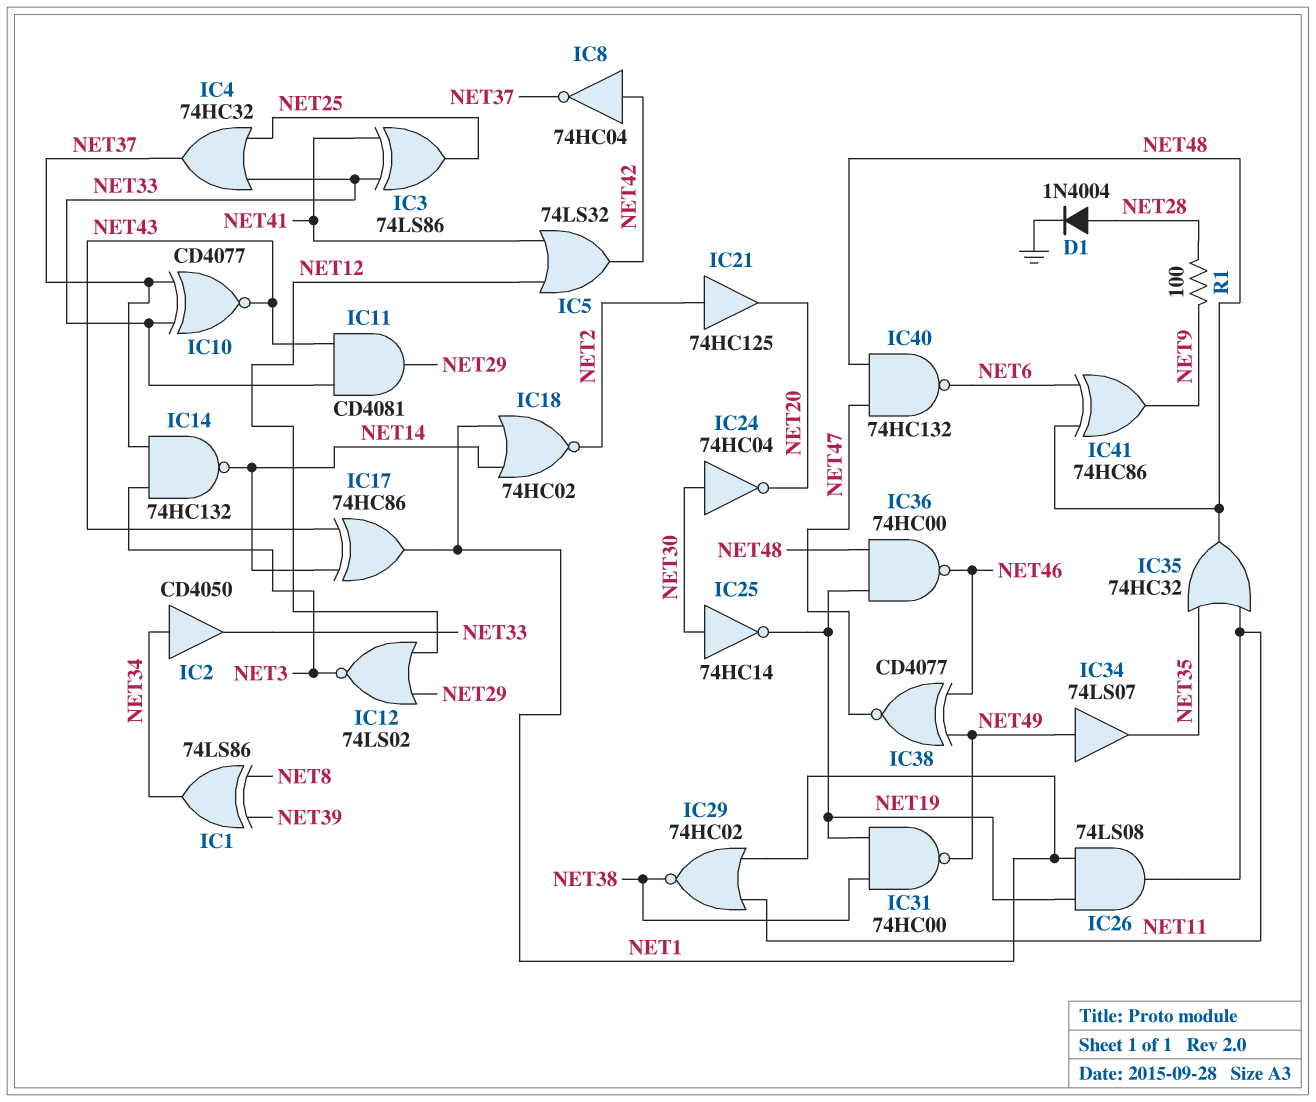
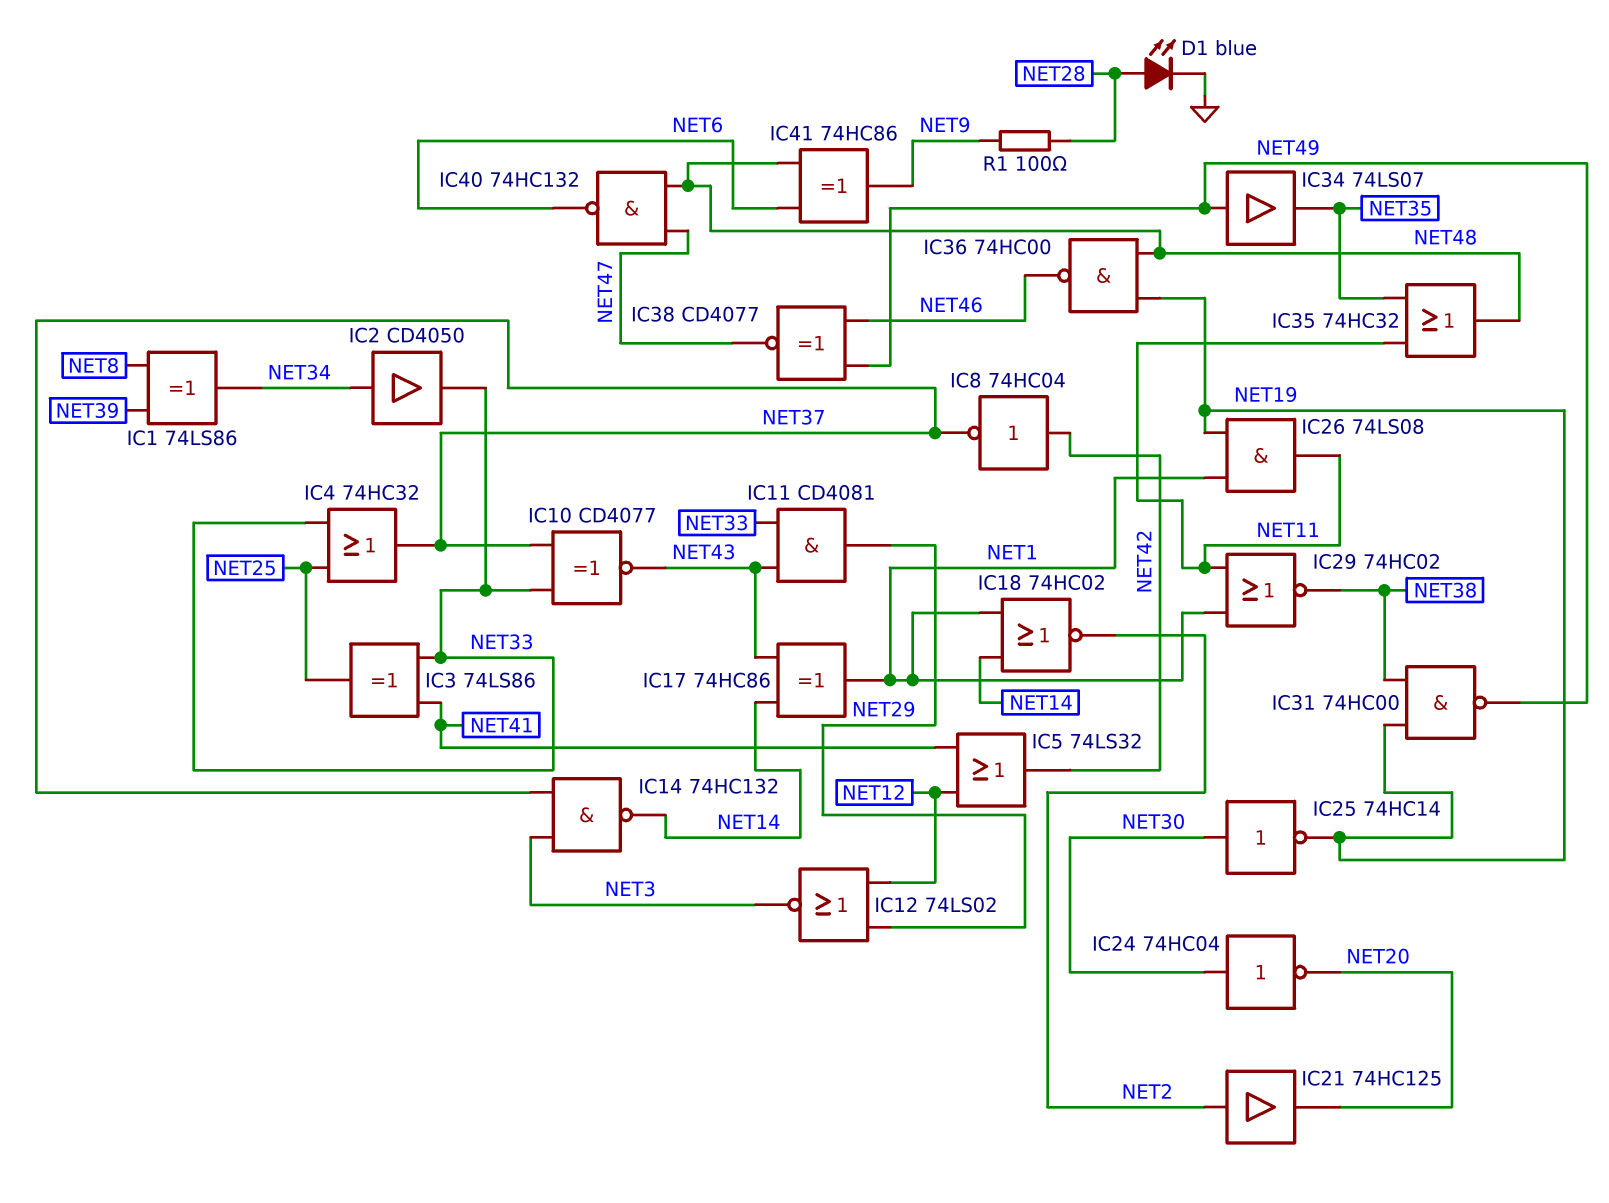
D1: diode 1N4004 (A NET28, K GND) -> LED blue (A NET28, K GND)

